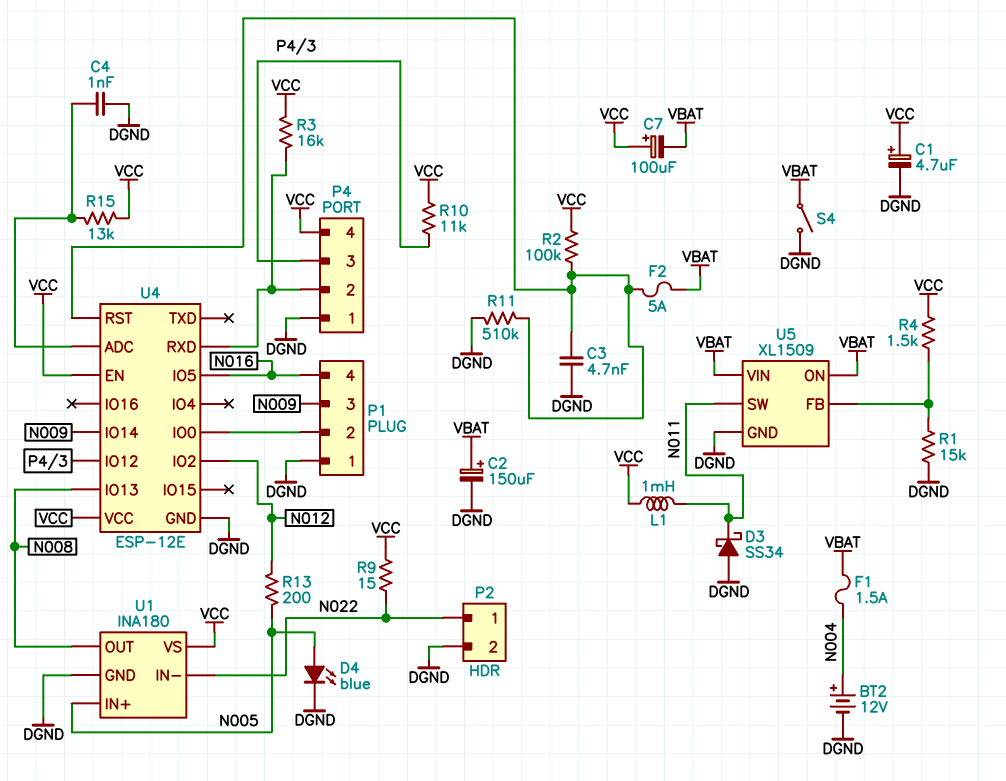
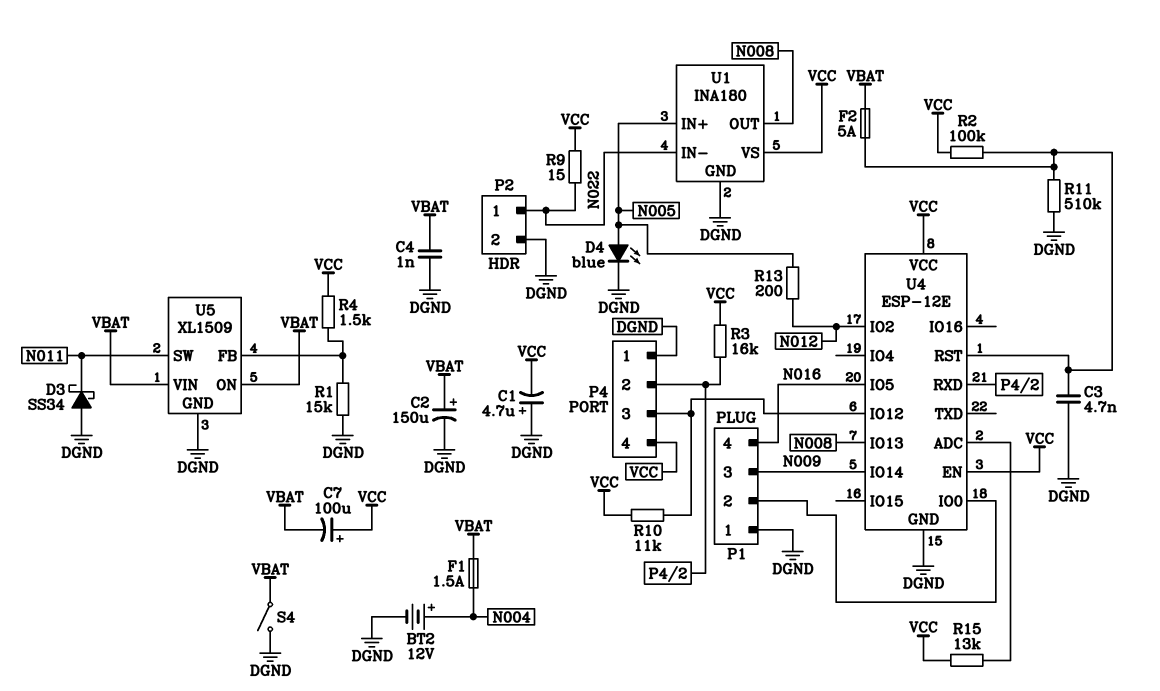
C1: 4.7uF (plus VCC, minus DGND) -> 4.7uF (plus DGND, minus VCC)
C4: 1nF (DGND, U4/ADC) -> 1nF (DGND, VBAT)
L1: 1mH (N011, VCC) -> none

